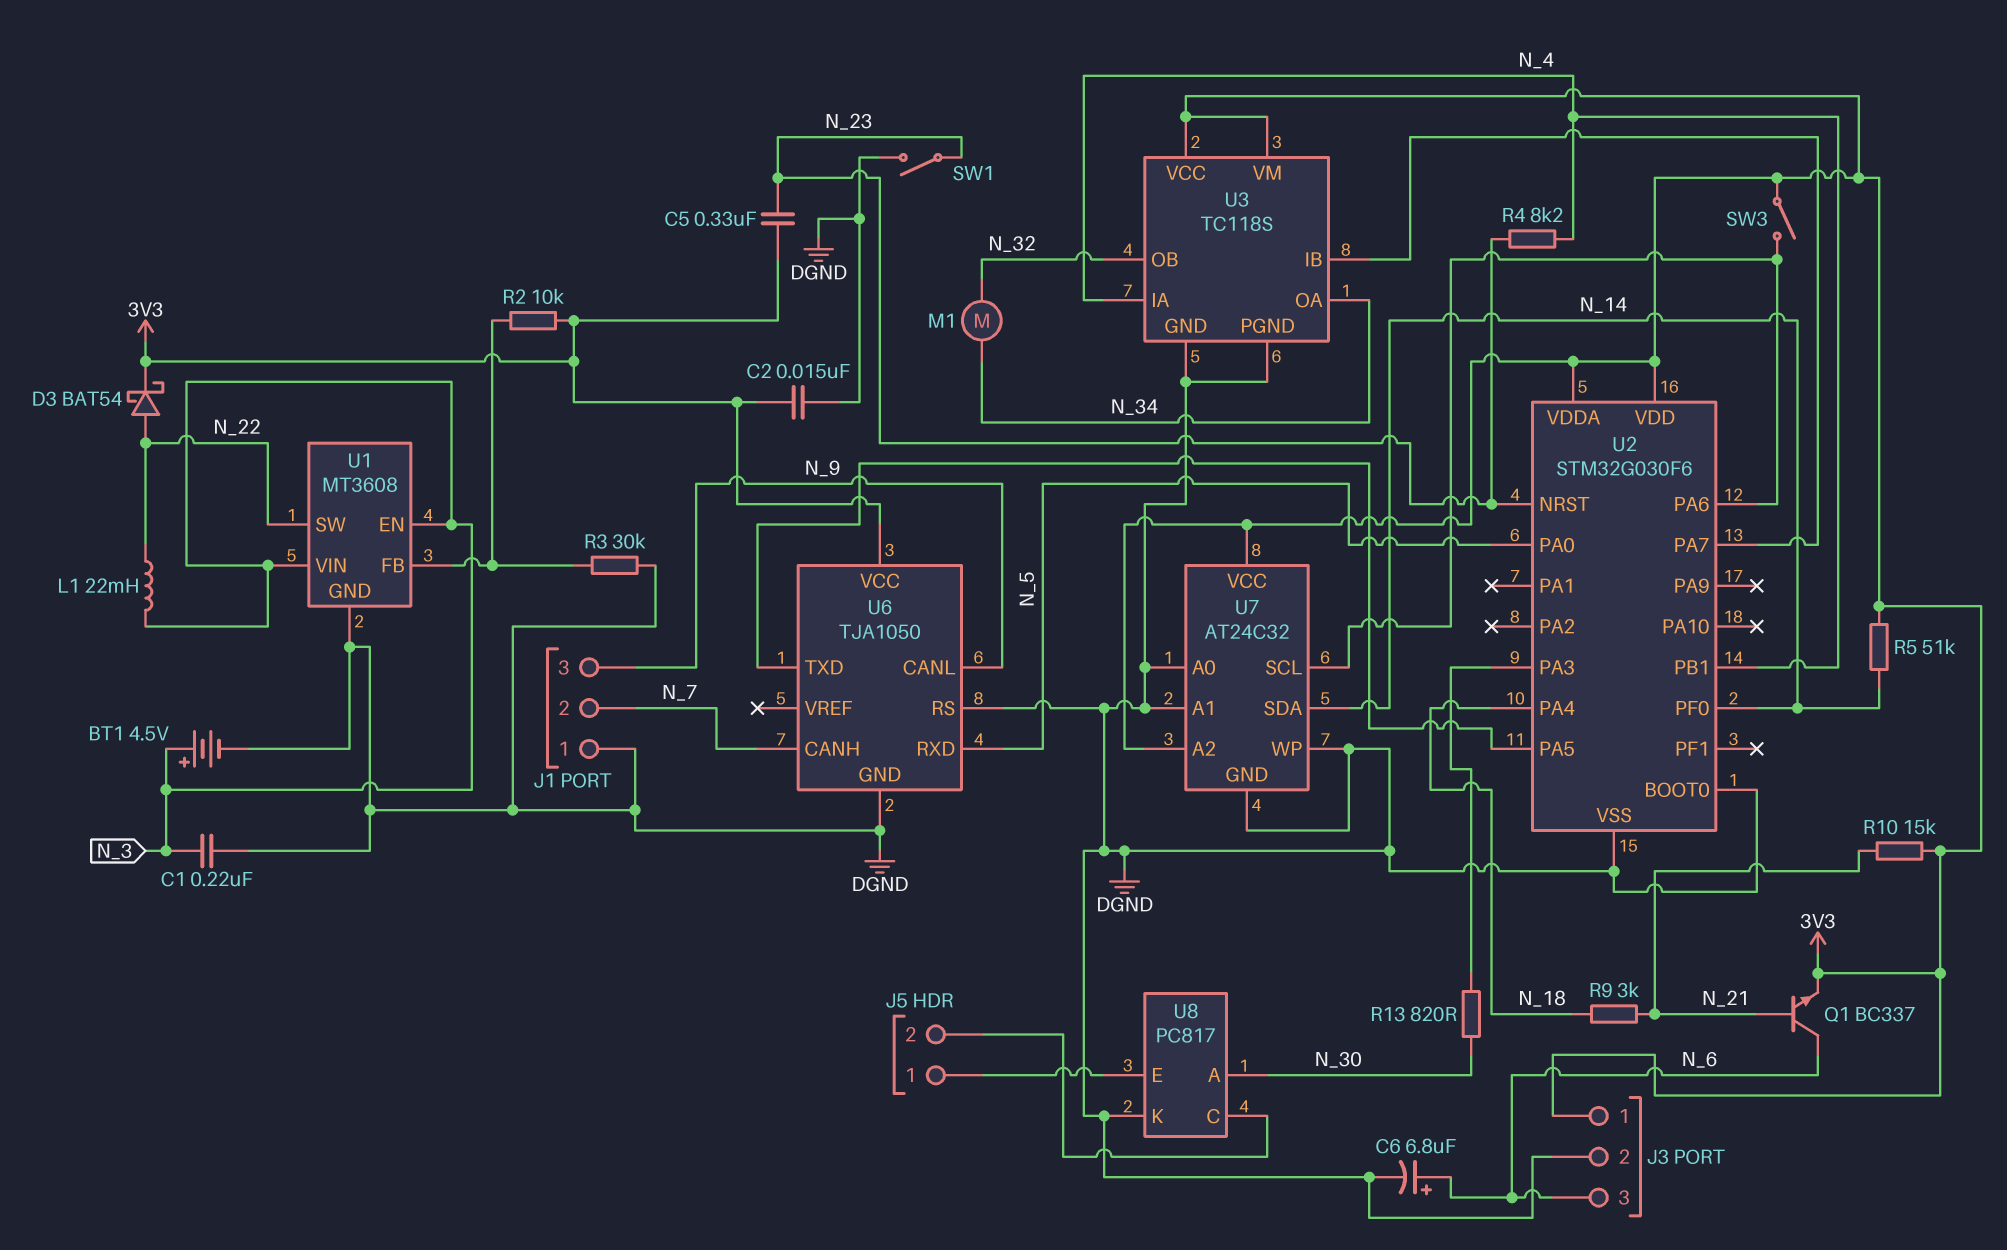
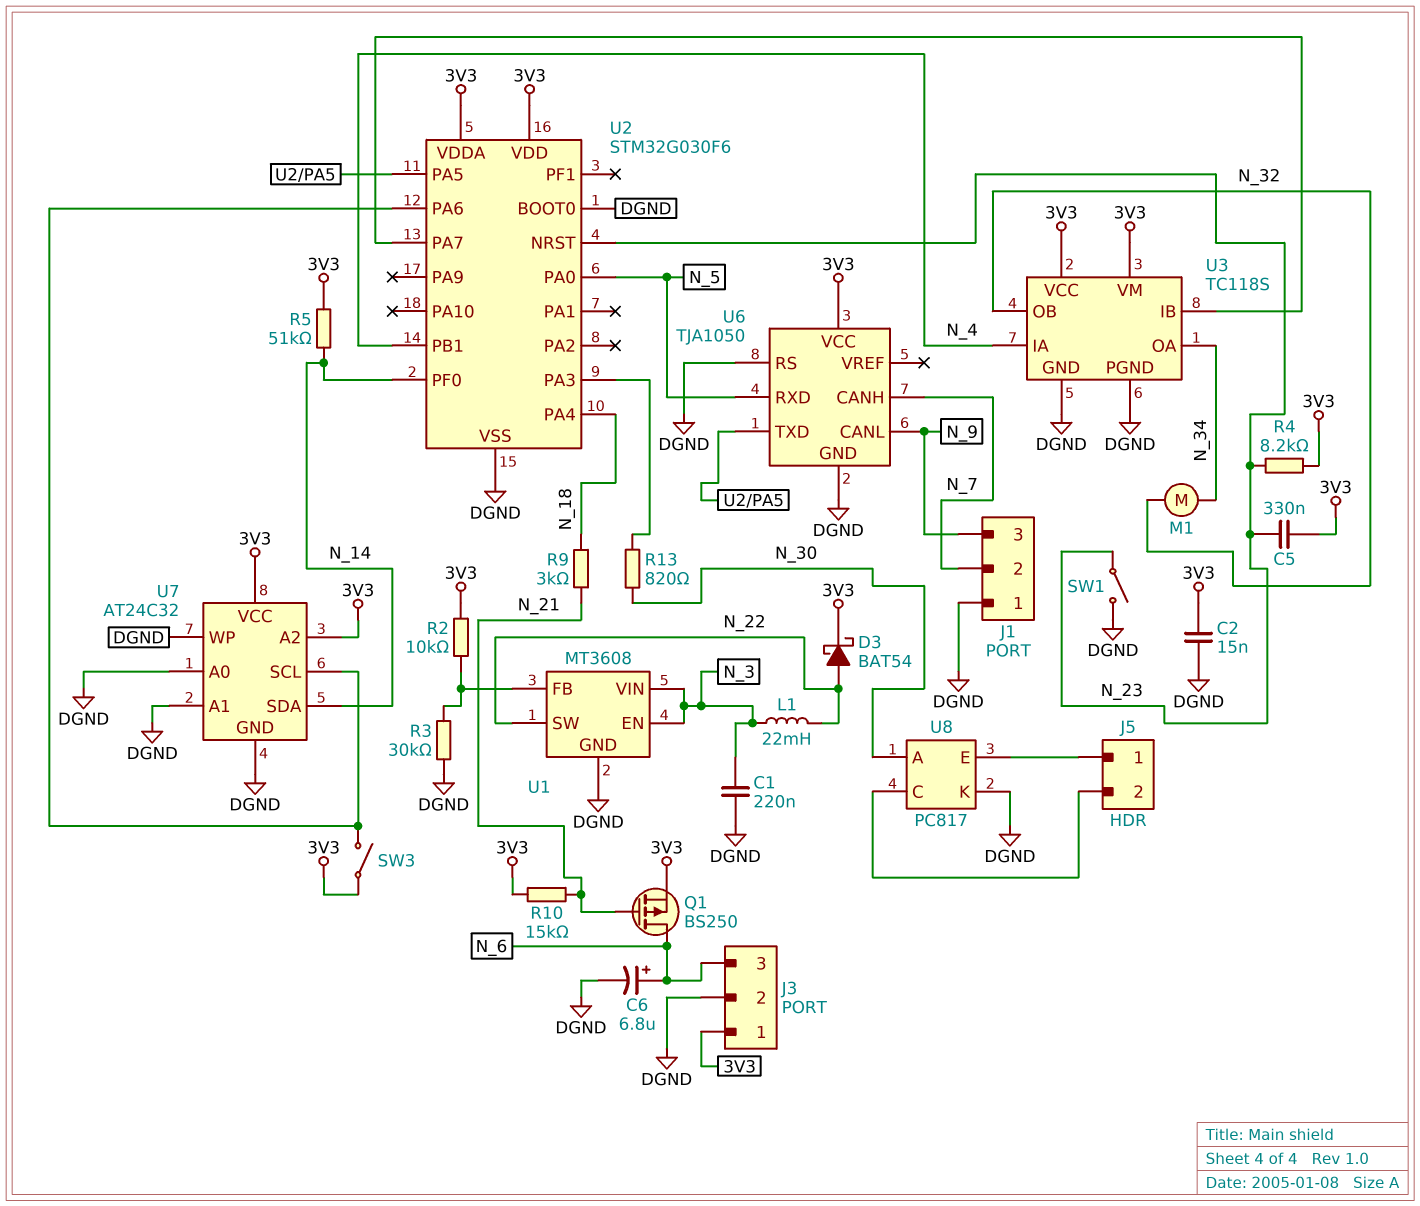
BT1: 4.5V (plus N_3, minus DGND) -> none
Q1: NPN BC337 (B N_21, C N_6, E 3V3) -> PMOS BS250 (G N_21, D N_6, S 3V3)
R4: 8.2k (N_4, N_23) -> 8.2k (3V3, N_23)

